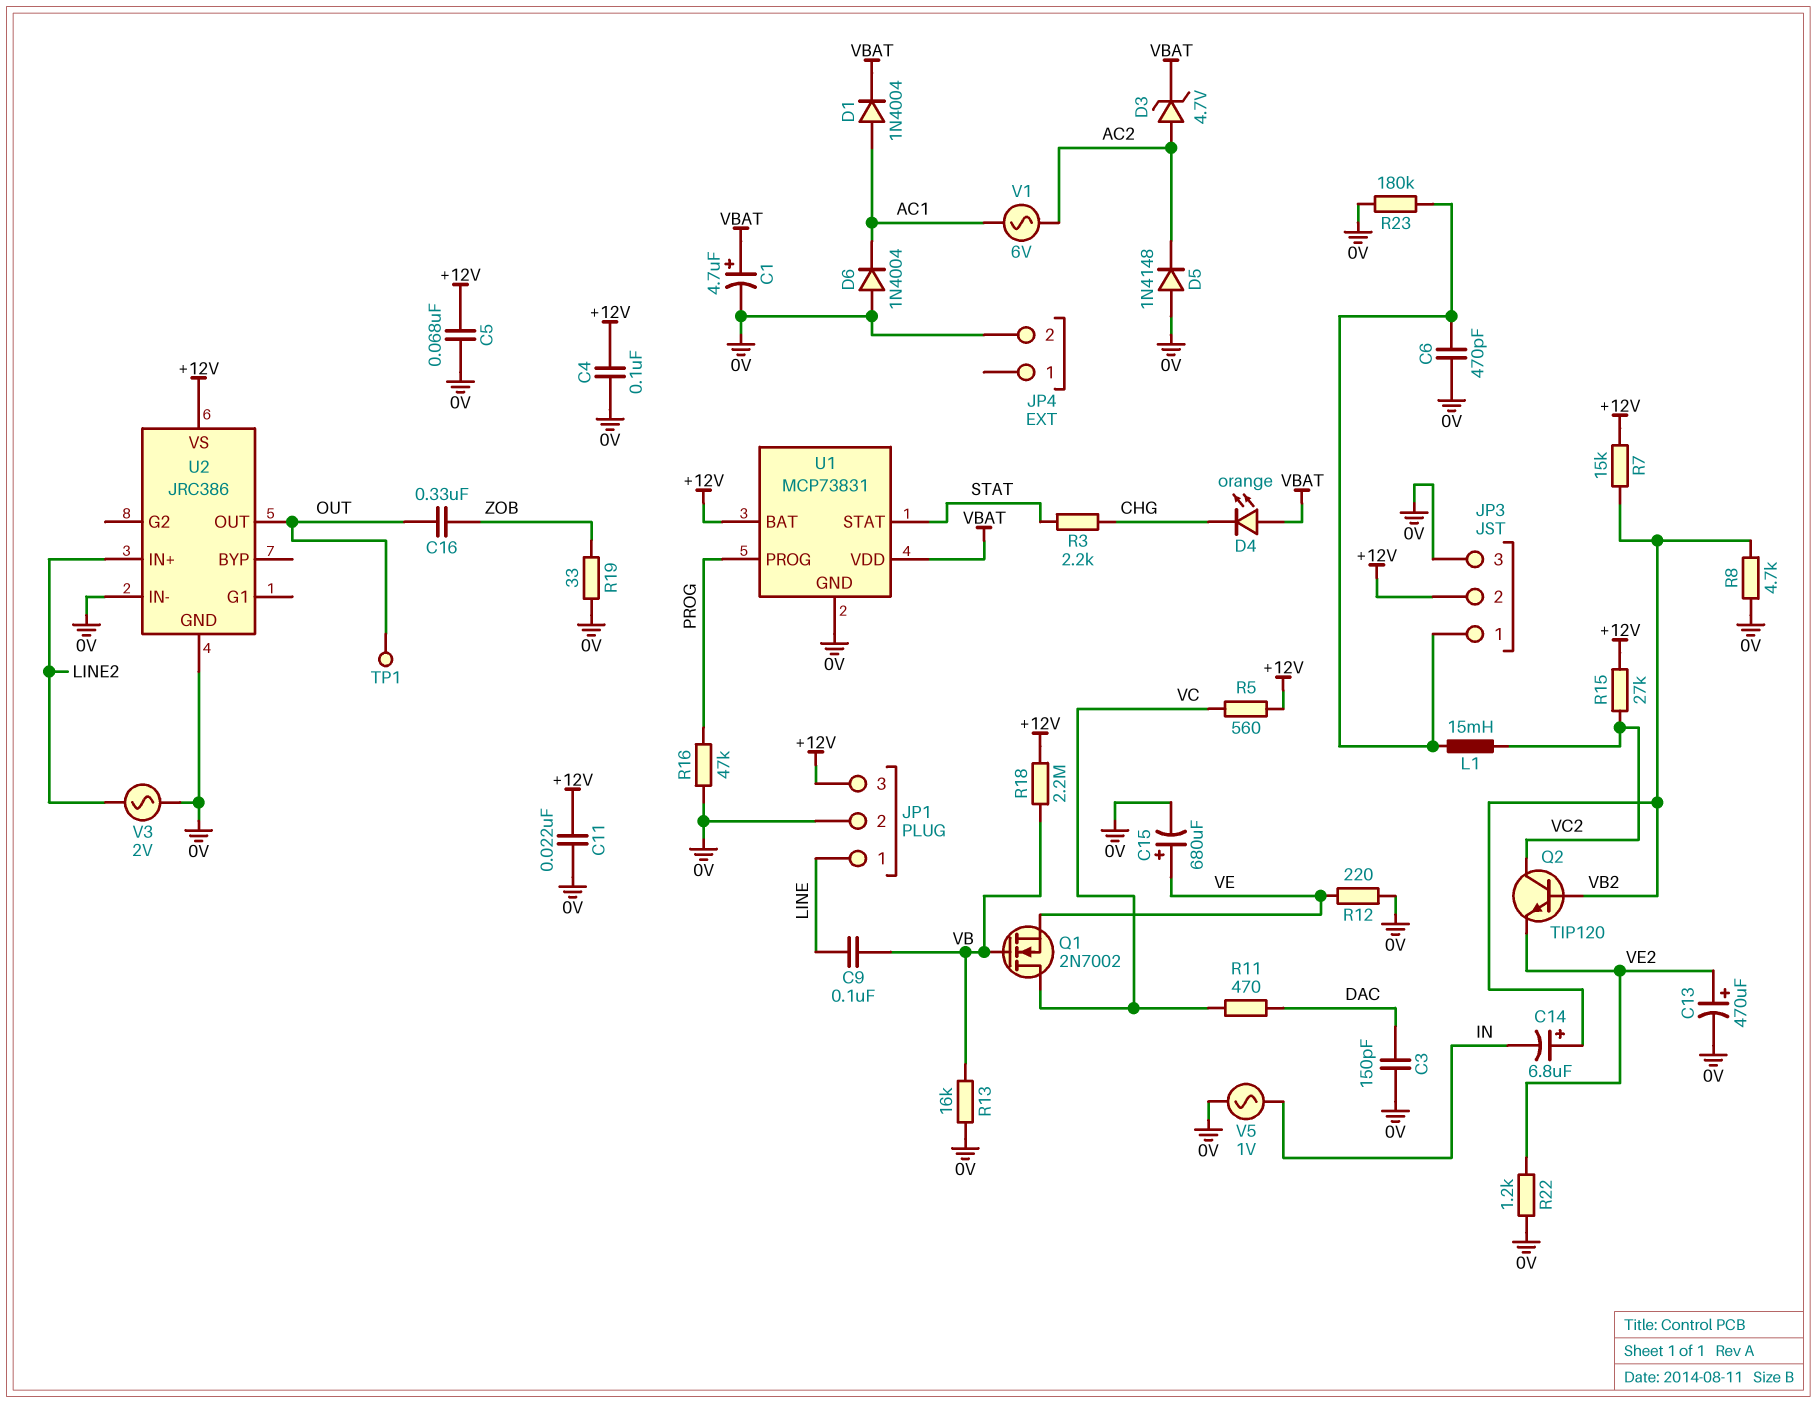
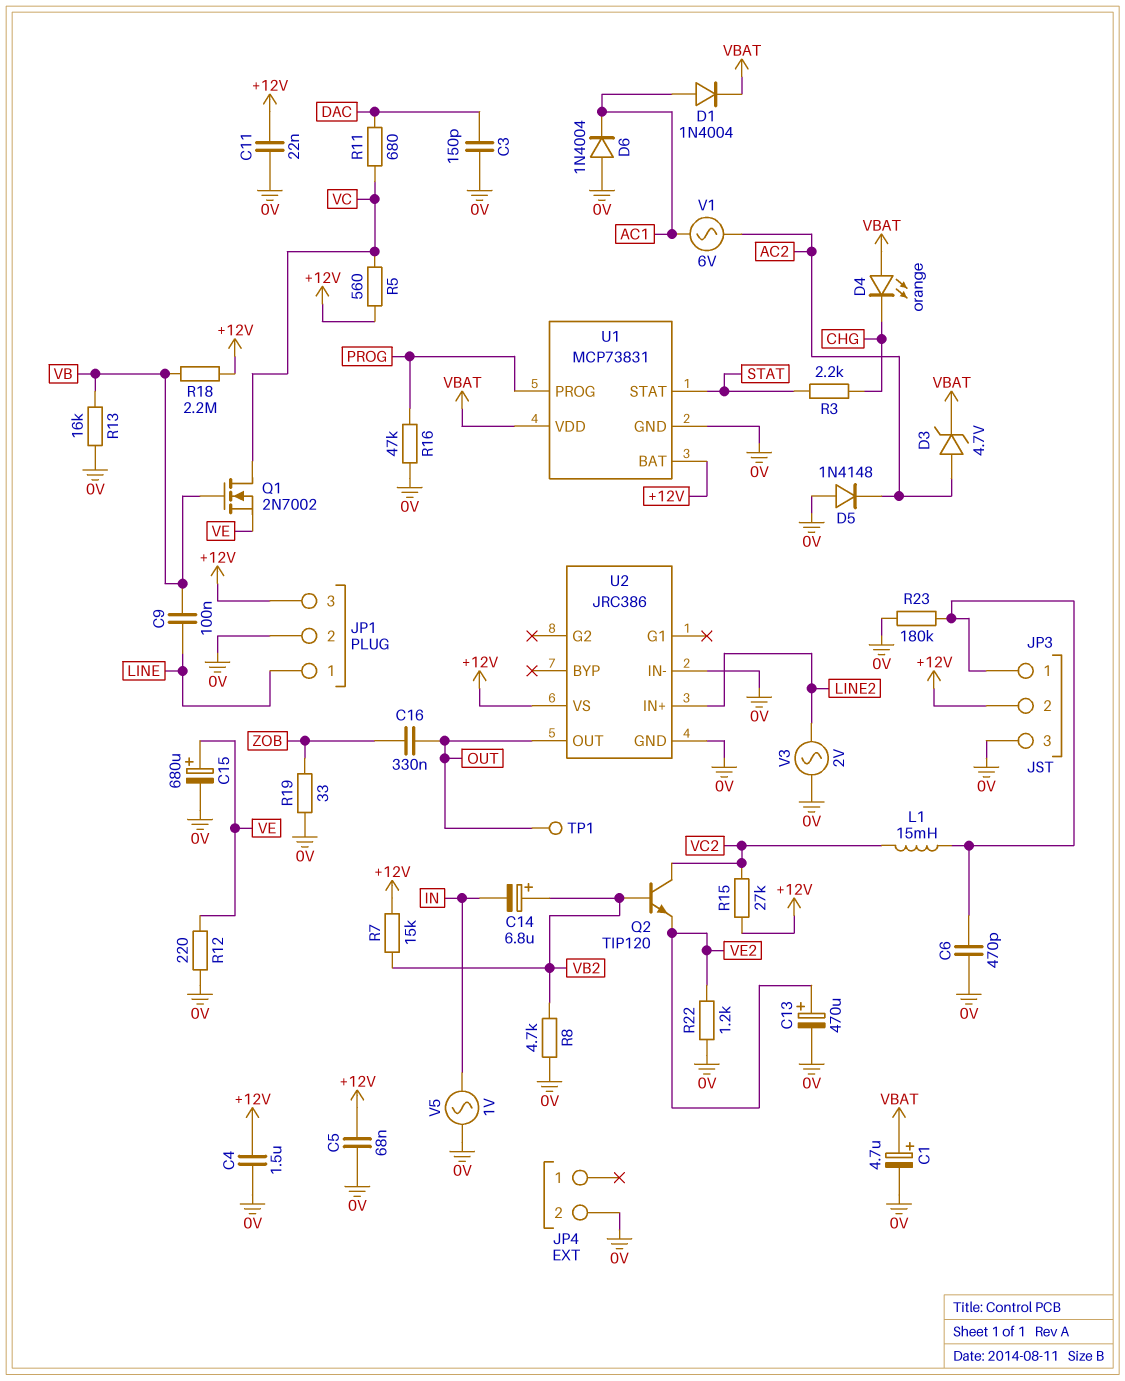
C4: 100nF (+12V, 0V) -> 1.5uF (+12V, 0V)
R11: 470 (DAC, VC) -> 680 (DAC, VC)

